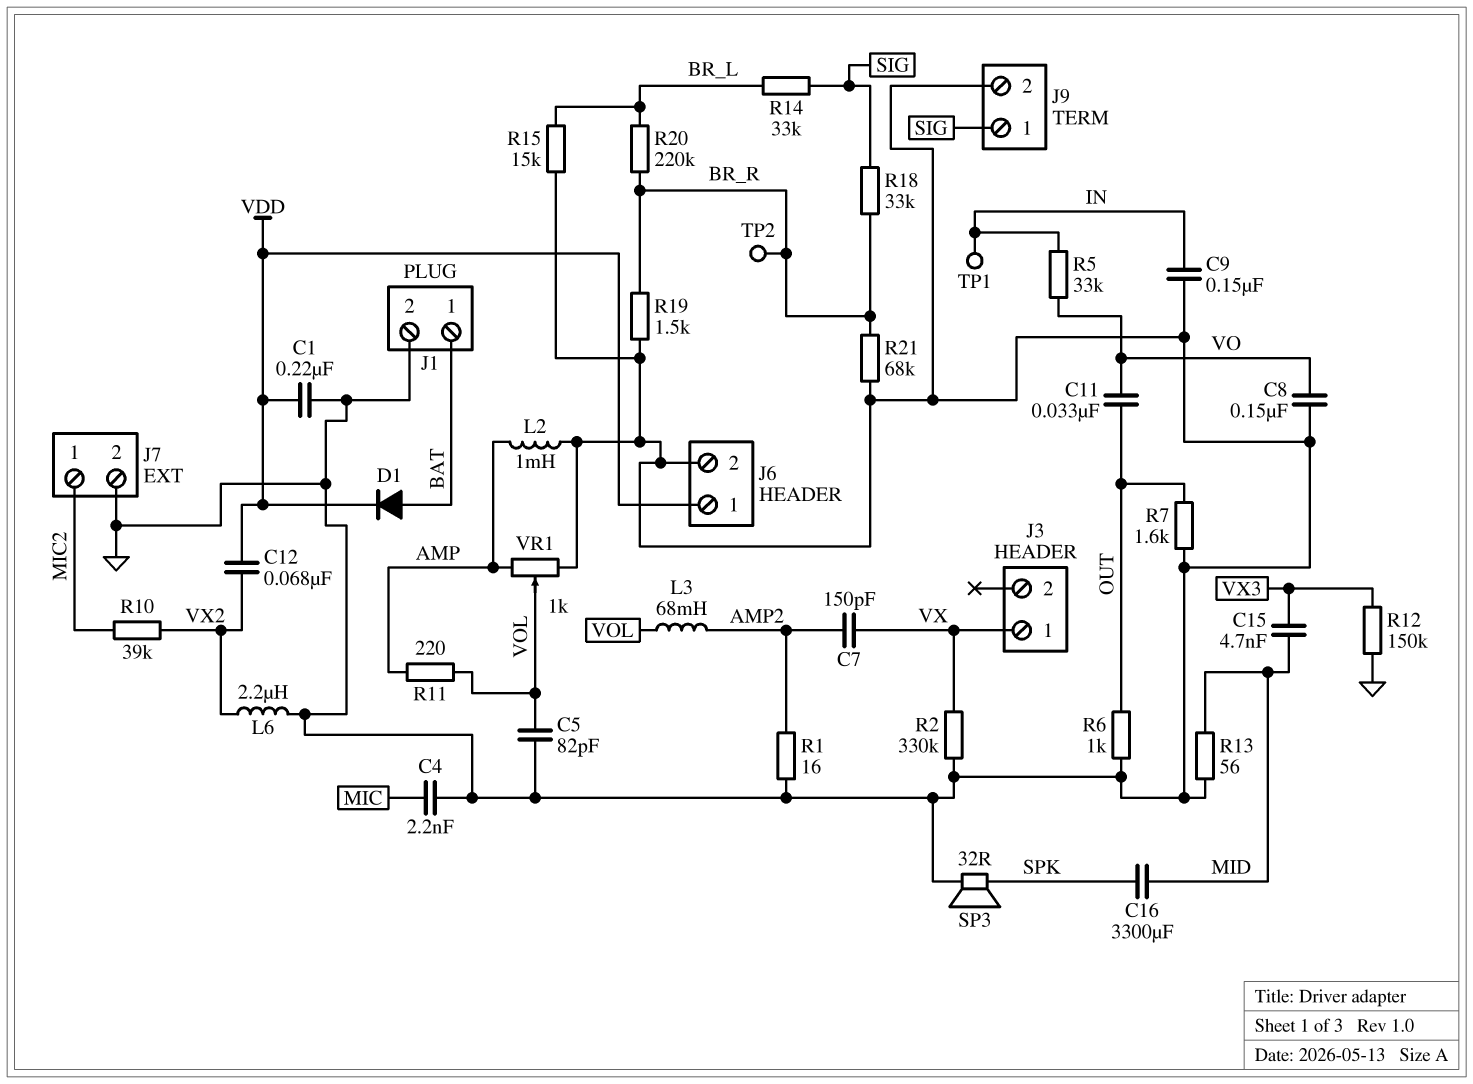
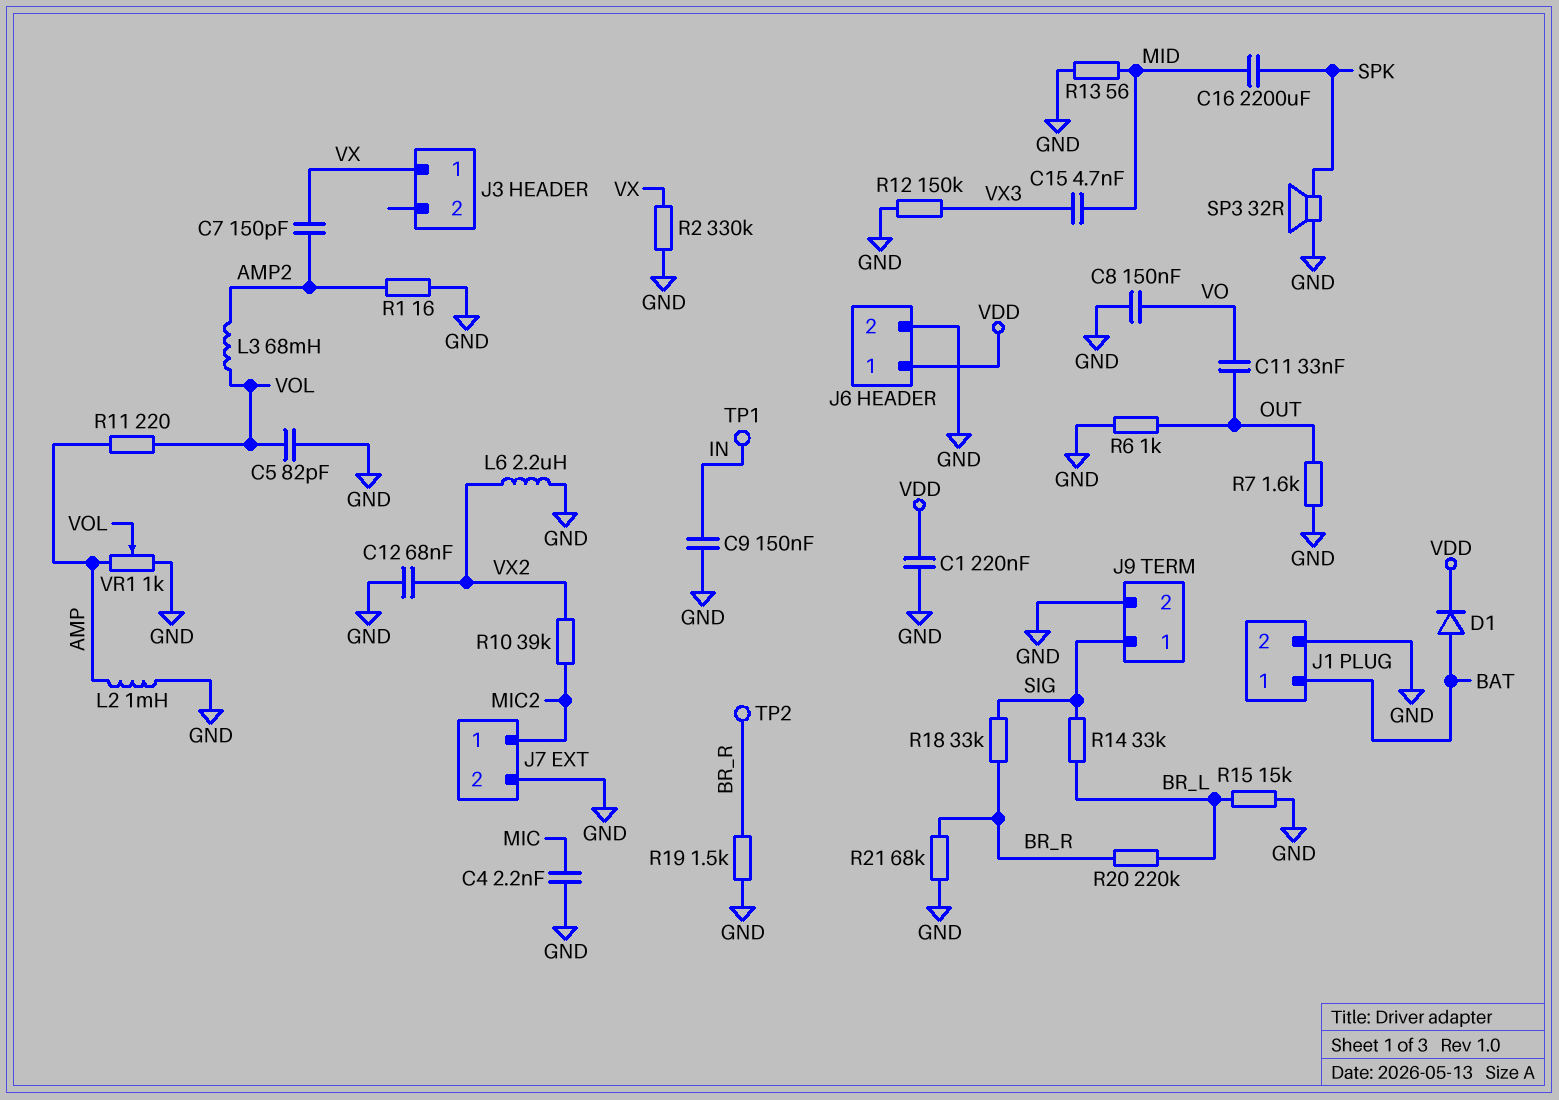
C12: 68nF (VDD, VX2) -> 68nF (GND, VX2)
C16: 3300uF (MID, SPK) -> 2200uF (MID, SPK)
R5: 33k (IN, VO) -> none

